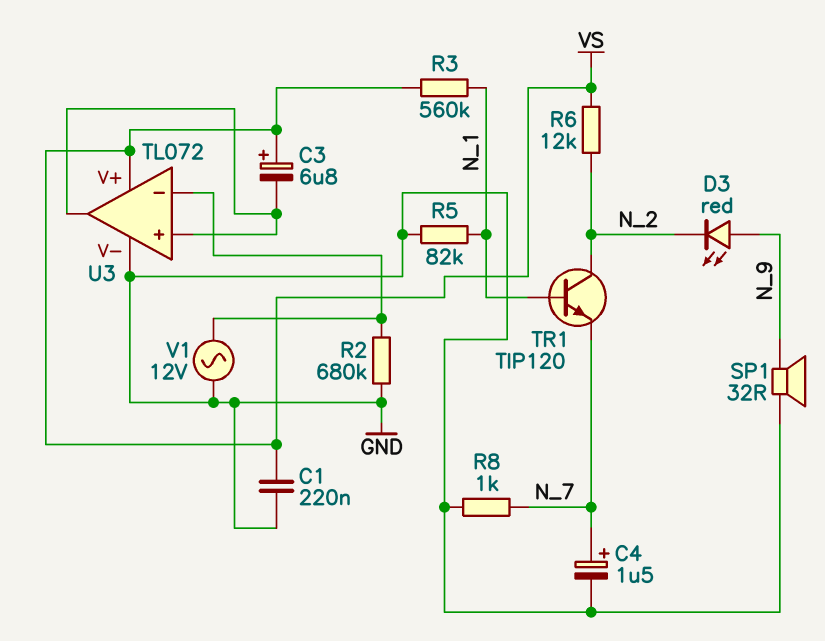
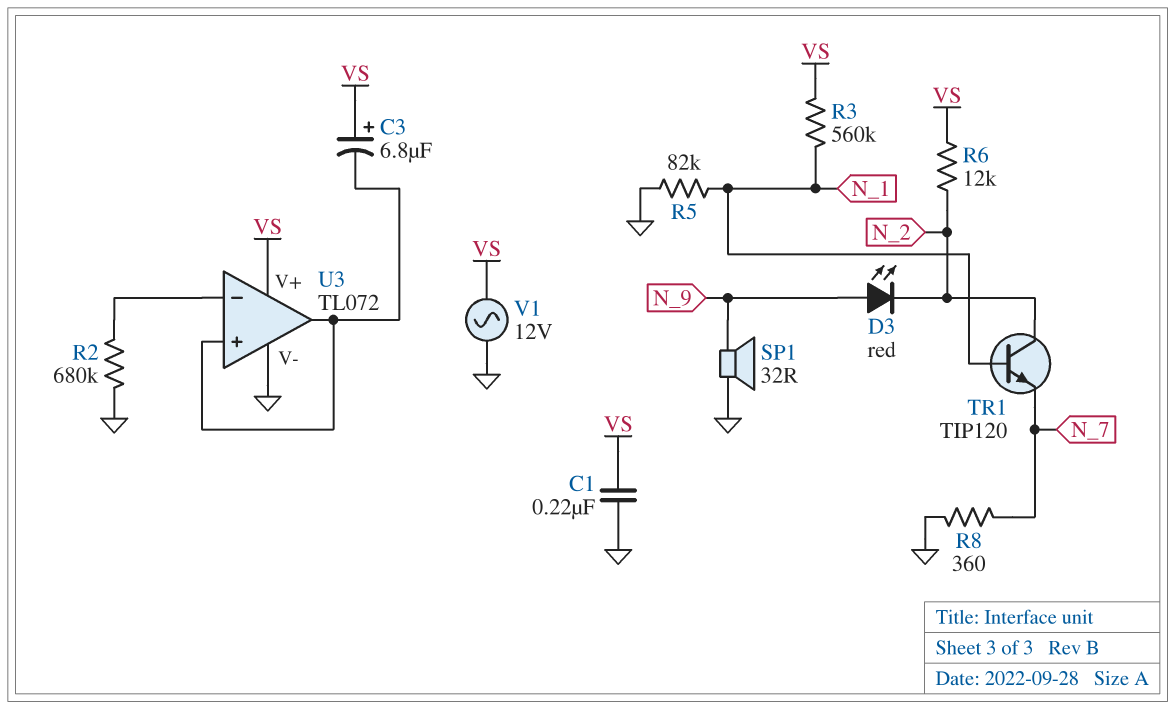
C4: 1.5uF (plus N_7, minus GND) -> none
R8: 1k (GND, N_7) -> 360 (GND, N_7)
V1: AC 12V (GND, U3/in-) -> AC 12V (GND, VS)

